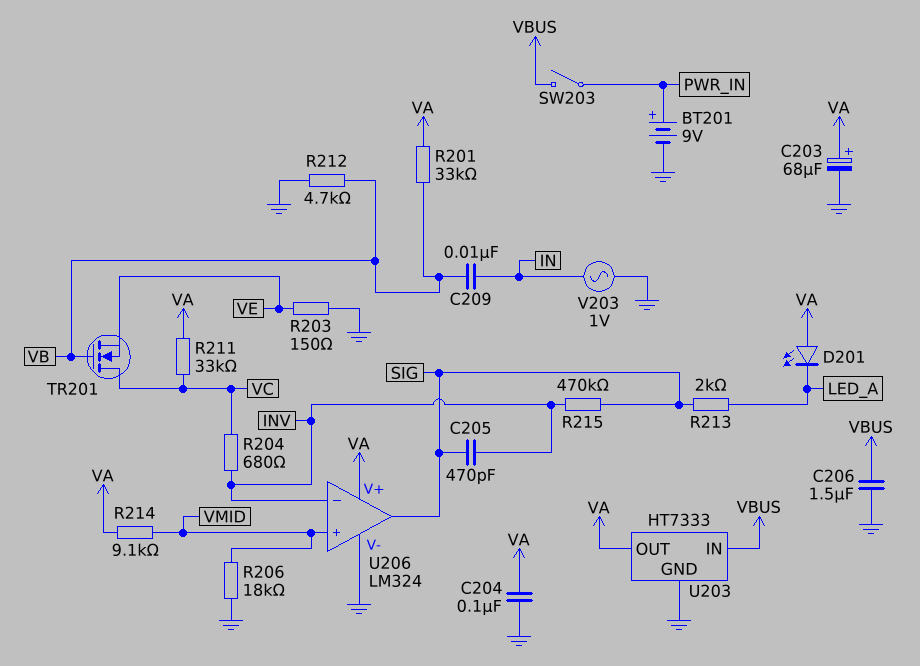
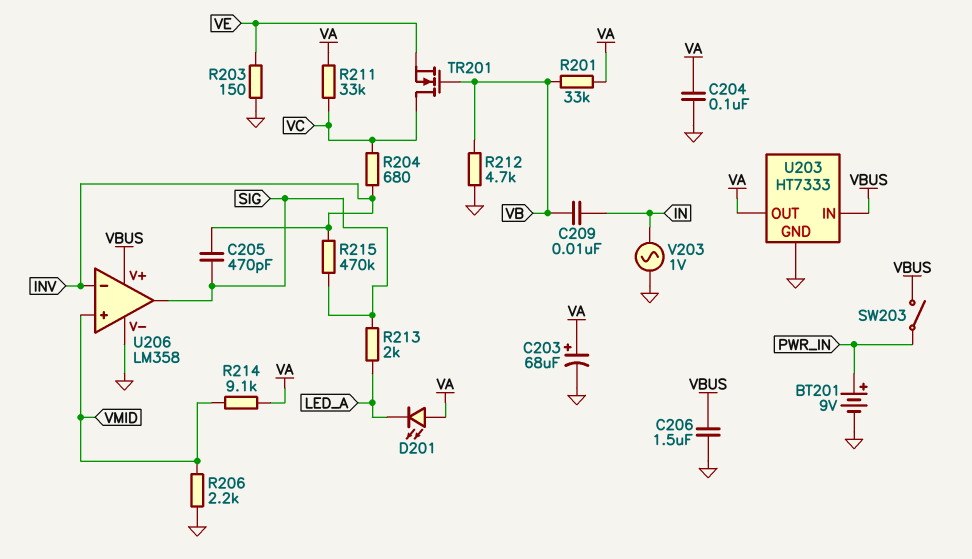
R206: 18k (GND, VMID) -> 2.2k (GND, VMID)
U206: LM324 -> LM358
U206 pin V+: VA -> VBUS

